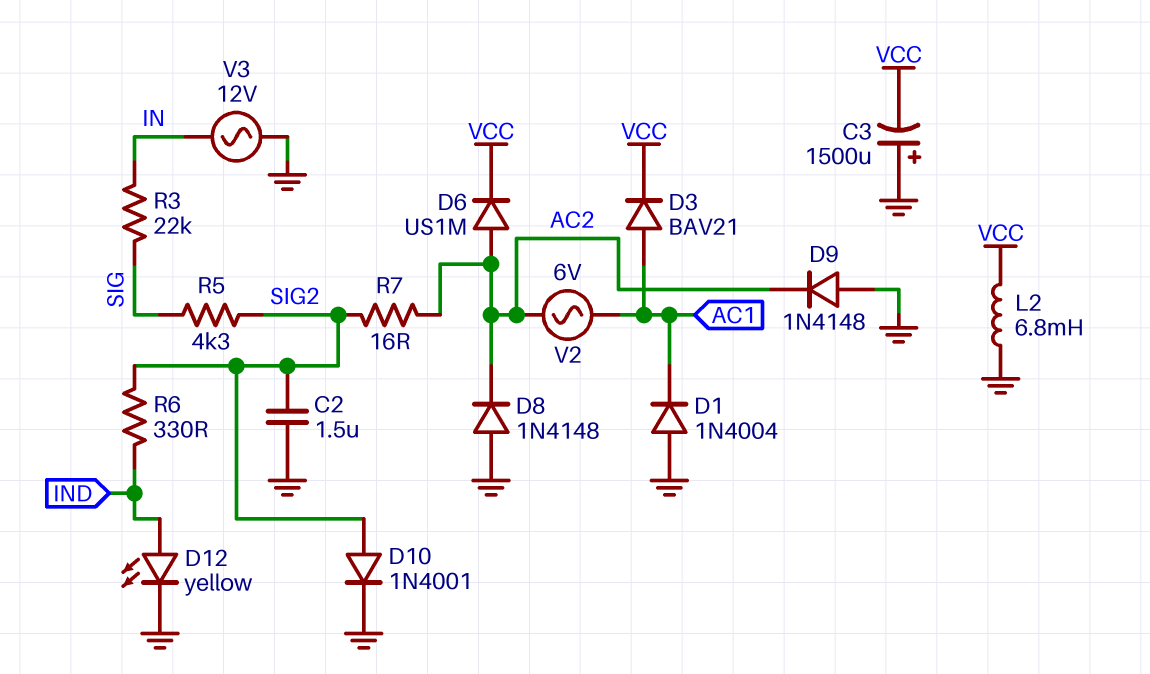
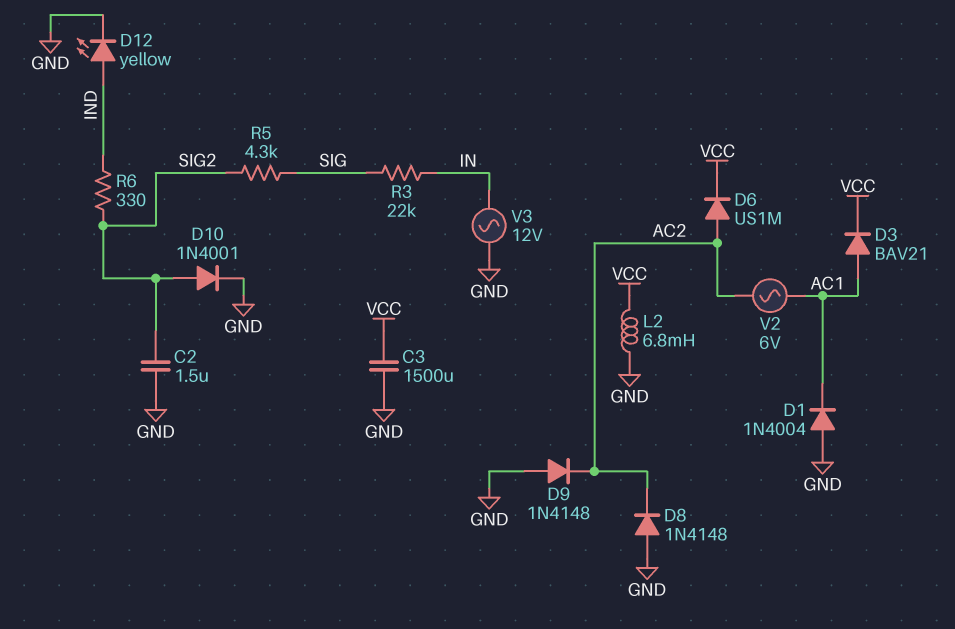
C3: 1500uF (plus GND, minus VCC) -> 1500uF (GND, VCC)
R7: 16 (AC2, SIG2) -> none

